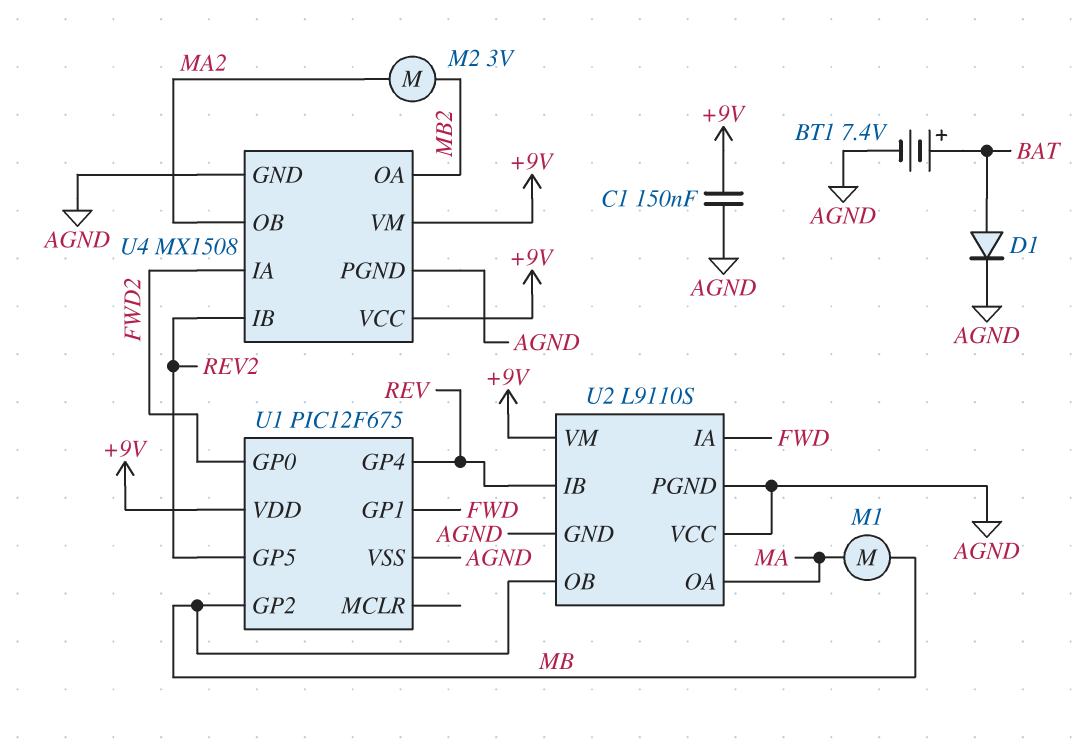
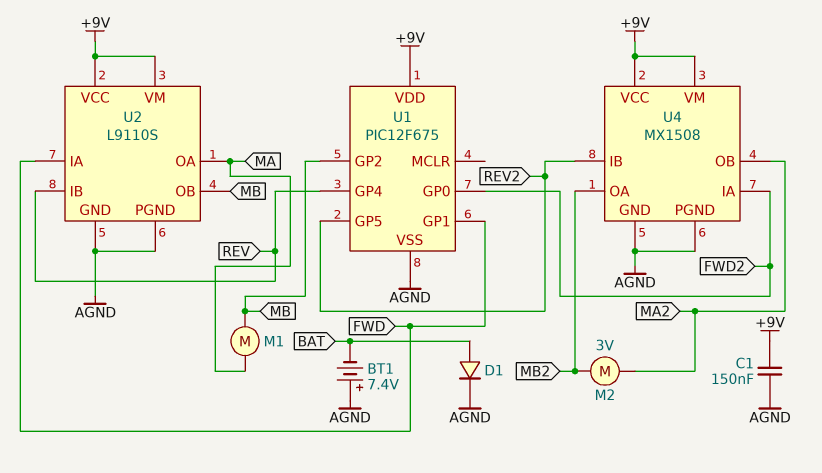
BT1: 7.4V (plus BAT, minus AGND) -> 7.4V (plus AGND, minus BAT)
U2 pin VCC: AGND -> +9V

